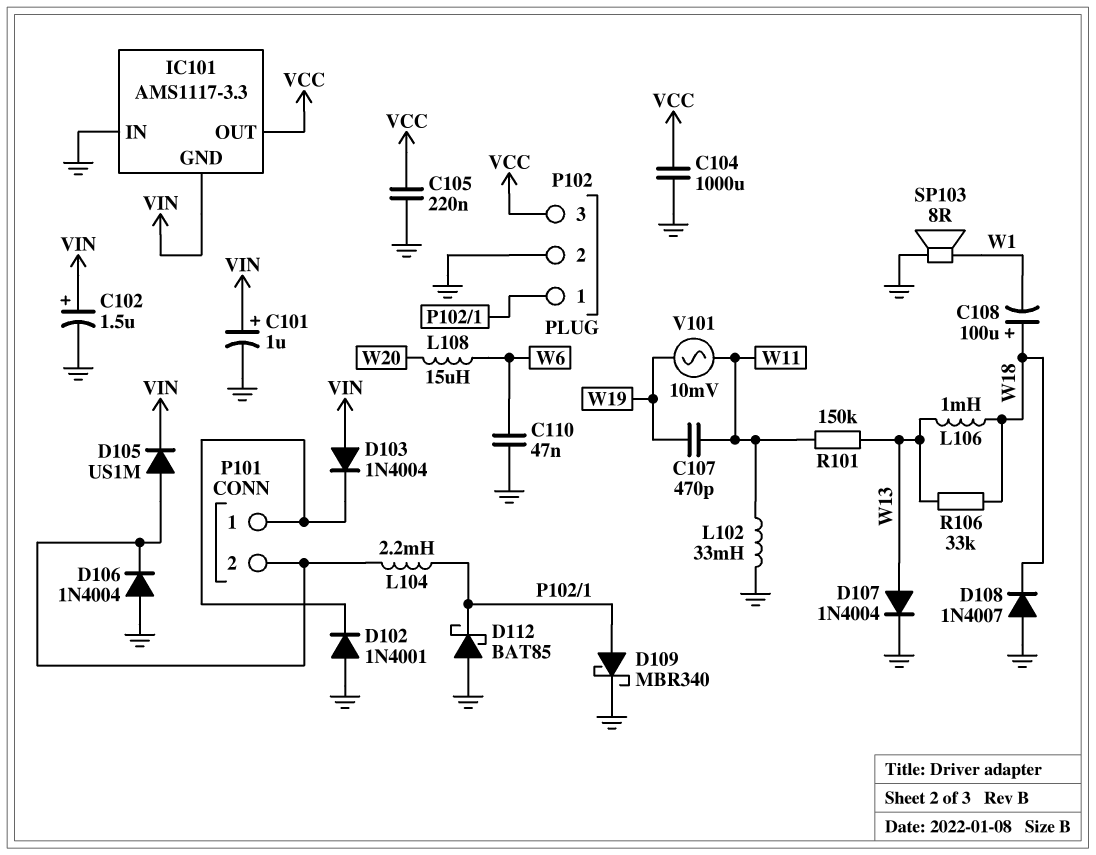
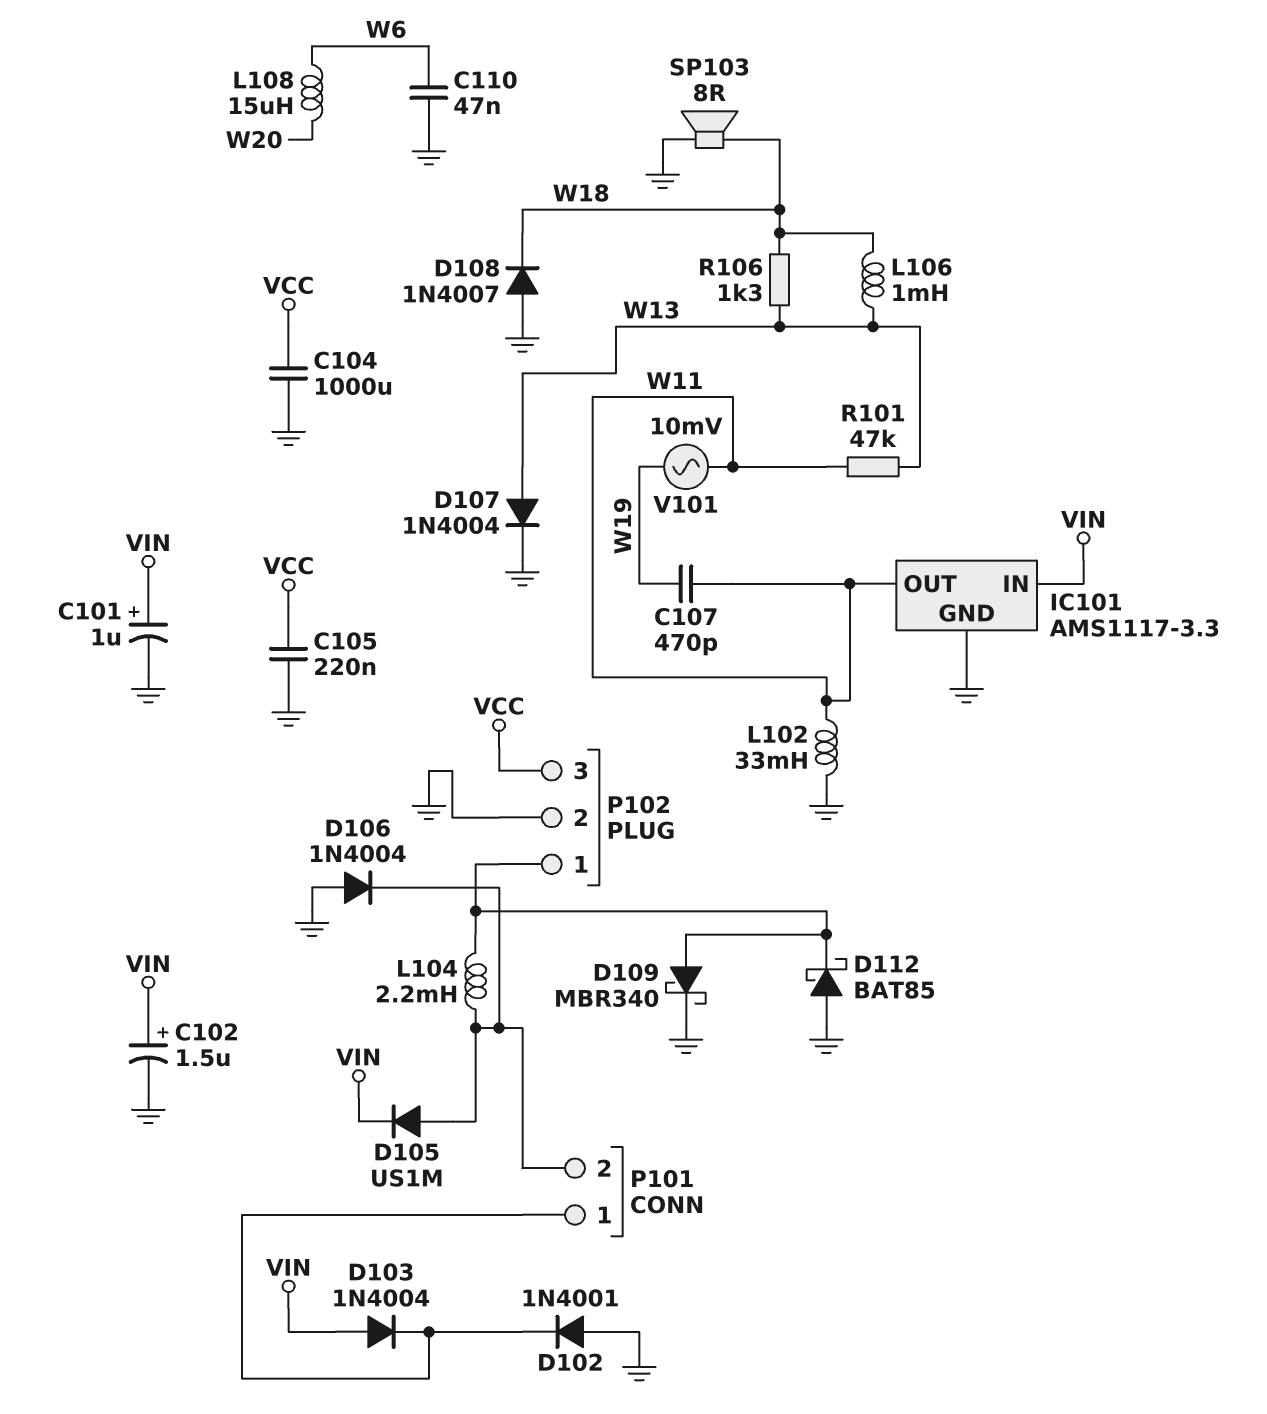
C108: 100uF (plus W18, minus W1) -> none
IC101 pin GND: VIN -> GND
IC101 pin IN: GND -> VIN
IC101 pin OUT: VCC -> W11
R101: 150k (W11, W13) -> 47k (W11, W13)
R106: 33k (W13, W18) -> 1.3k (W13, W18)
SP103: speaker 8R (GND, W1) -> speaker 8R (GND, W18)

